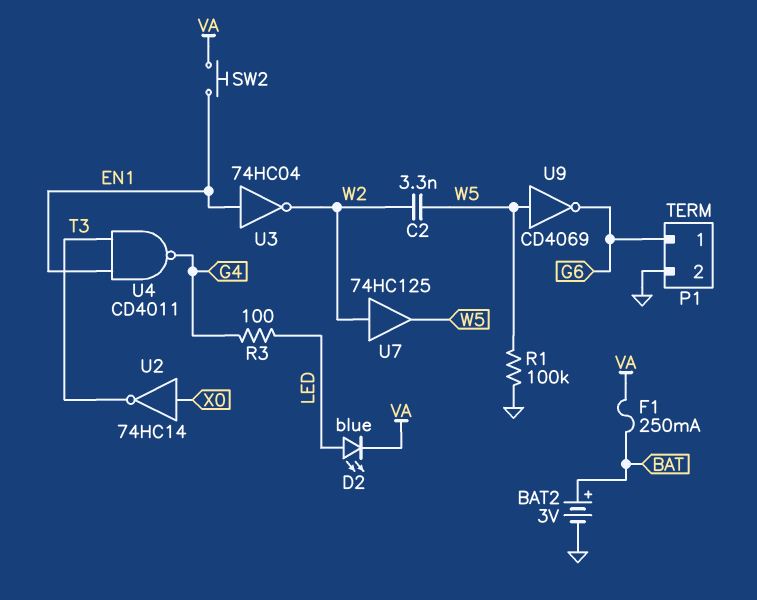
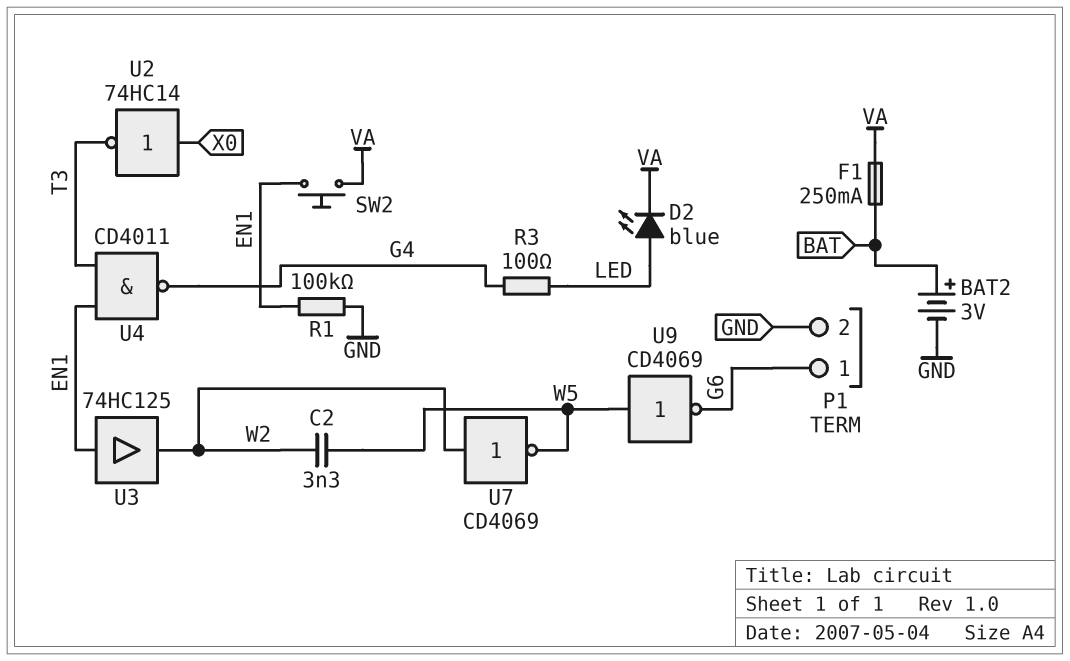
R1: 100k (GND, W5) -> 100k (EN1, GND)
U3: NOT 74HC04 (in EN1, out W2) -> buffer 74HC125 (in EN1, out W2)
U7: buffer 74HC125 (in W2, out W5) -> NOT CD4069 (in W2, out W5)

